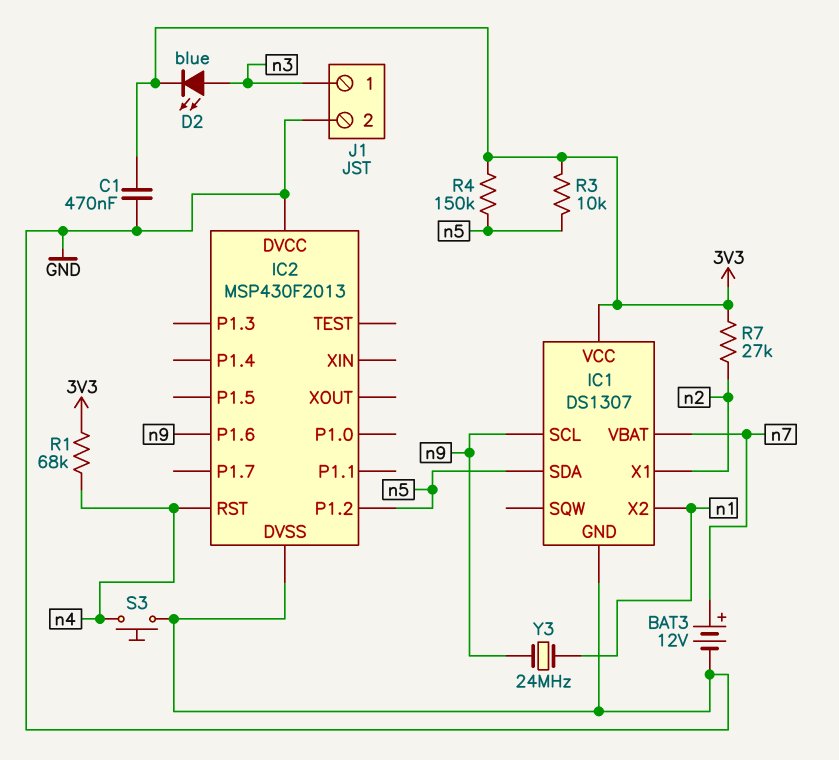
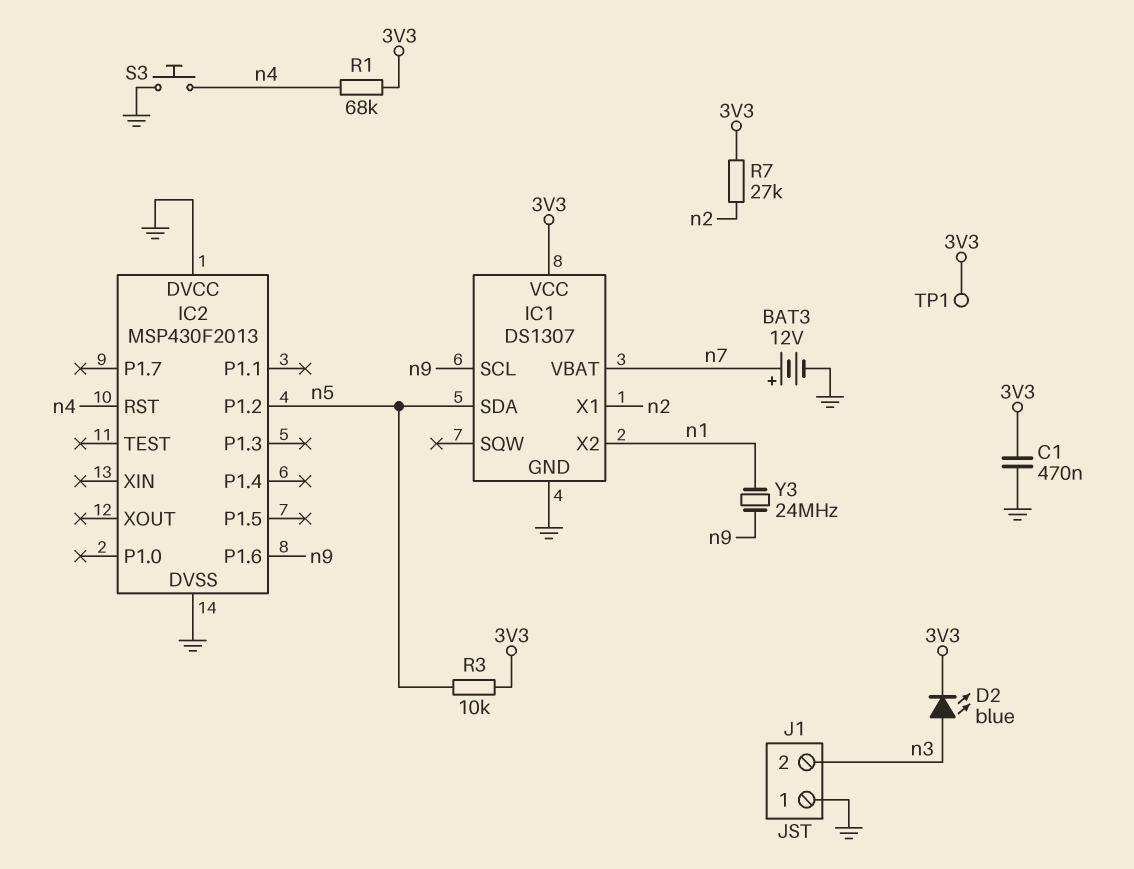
J1 pin 1: n3 -> GND
J1 pin 2: GND -> n3
R4: 150k (3V3, n5) -> none
TP1: none -> test point (3V3)

